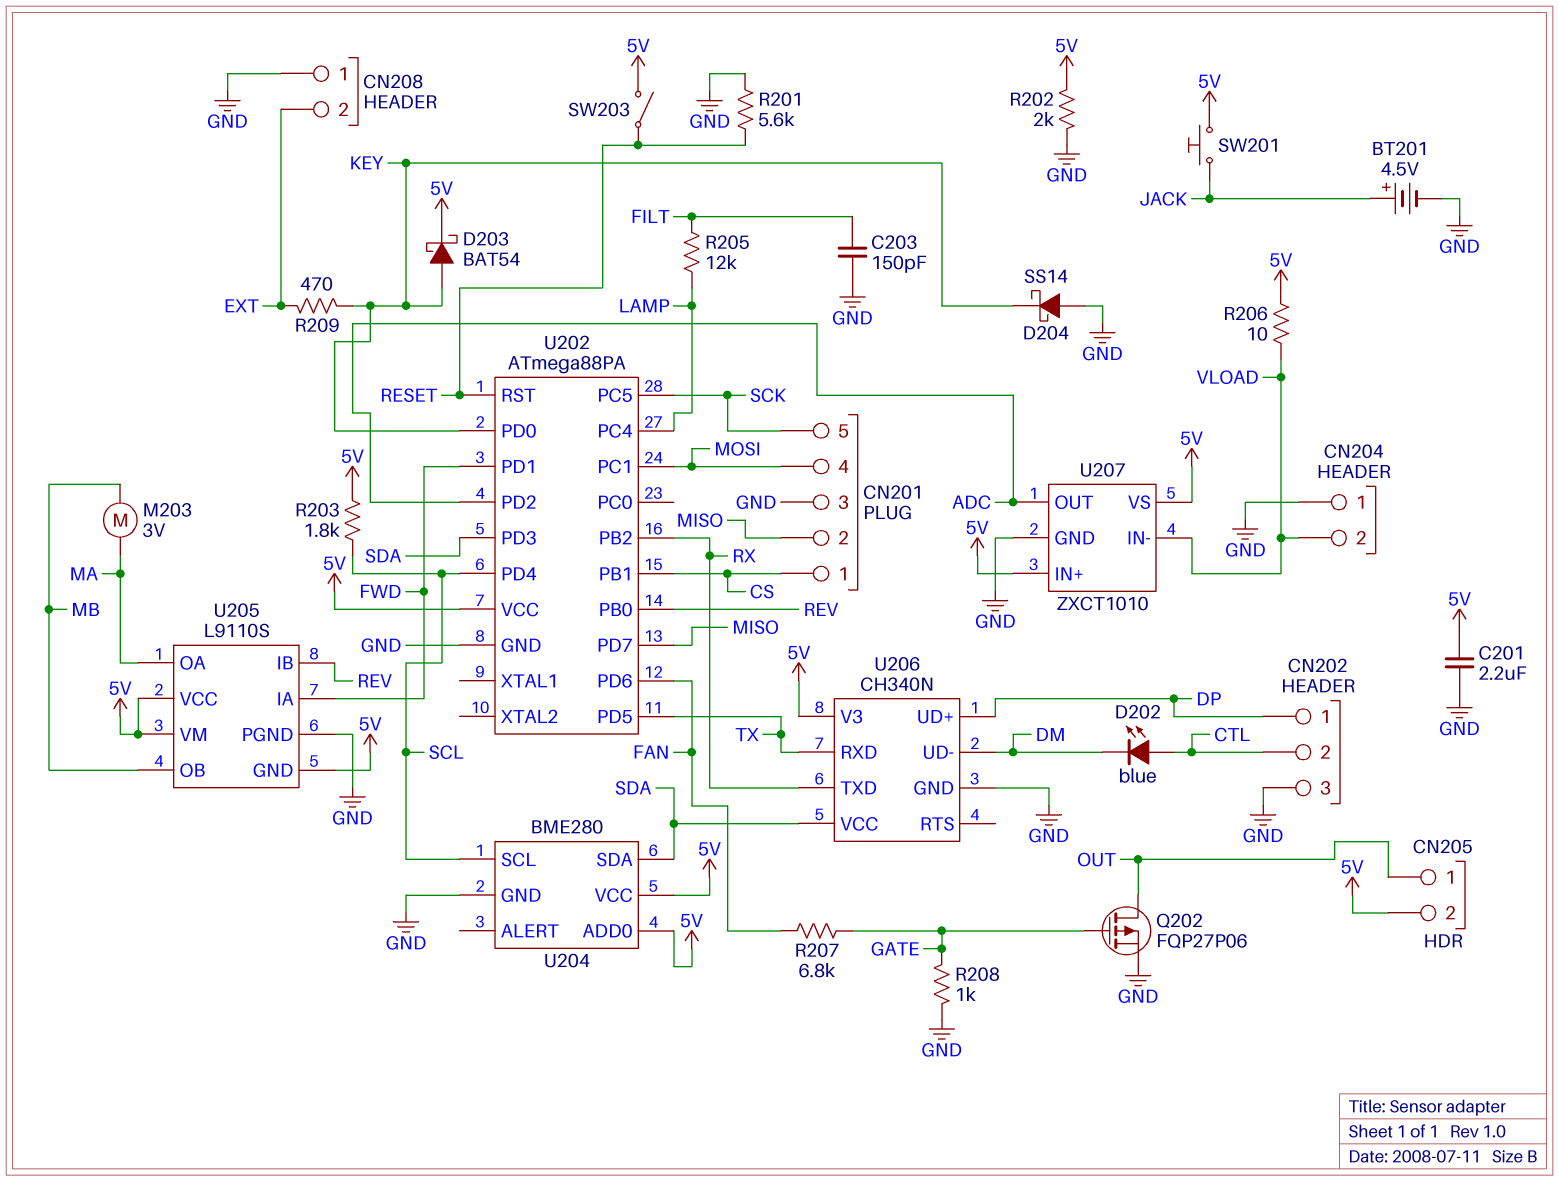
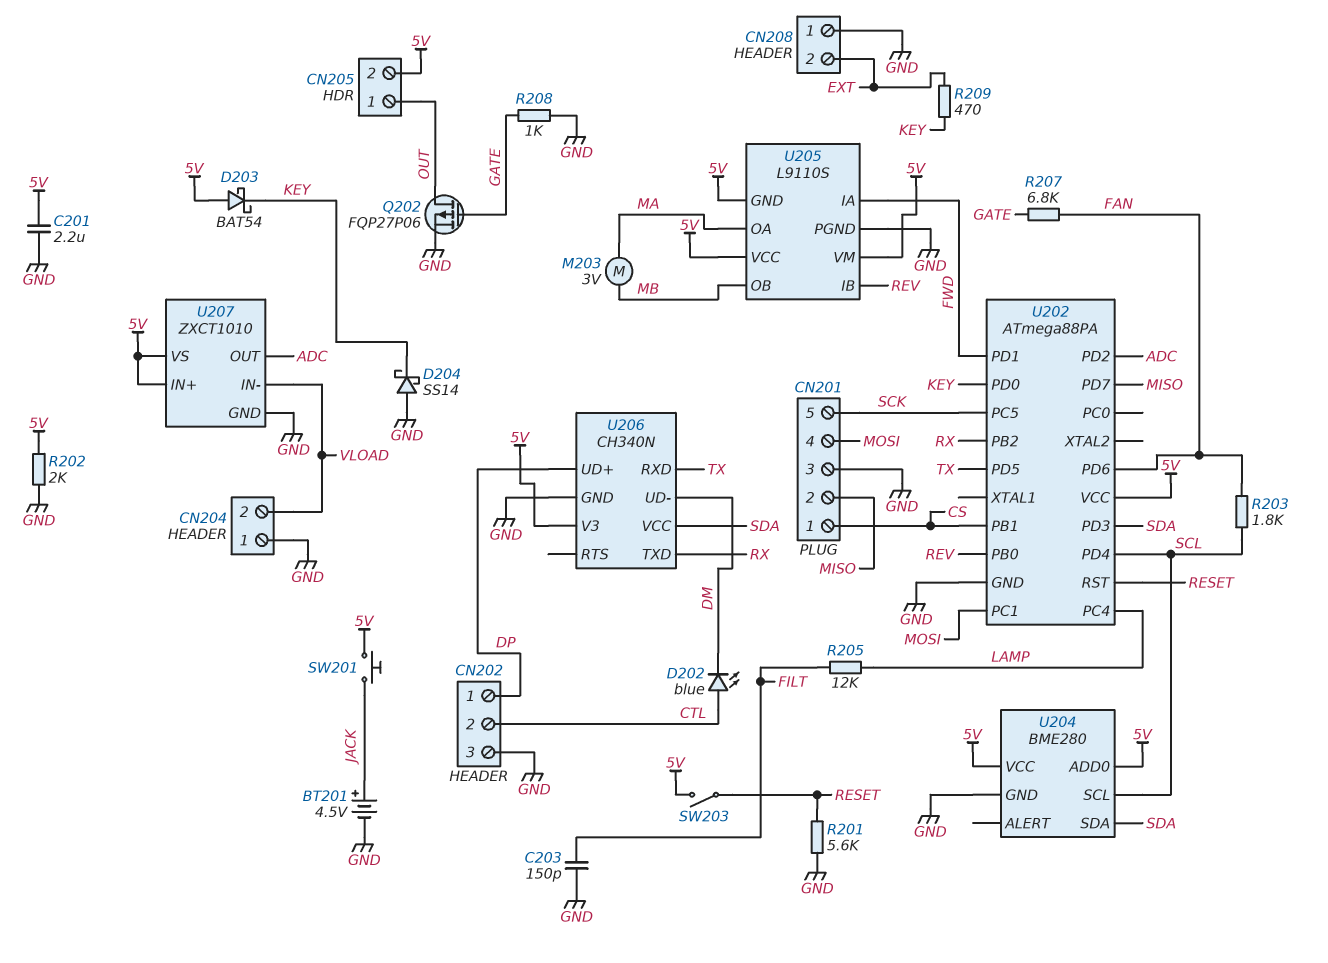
D203: schottky BAT54 (A KEY, K 5V) -> schottky BAT54 (A 5V, K KEY)
R203: 1.8k (5V, SCL) -> 1.8k (FAN, SCL)
R206: 10 (5V, VLOAD) -> none

